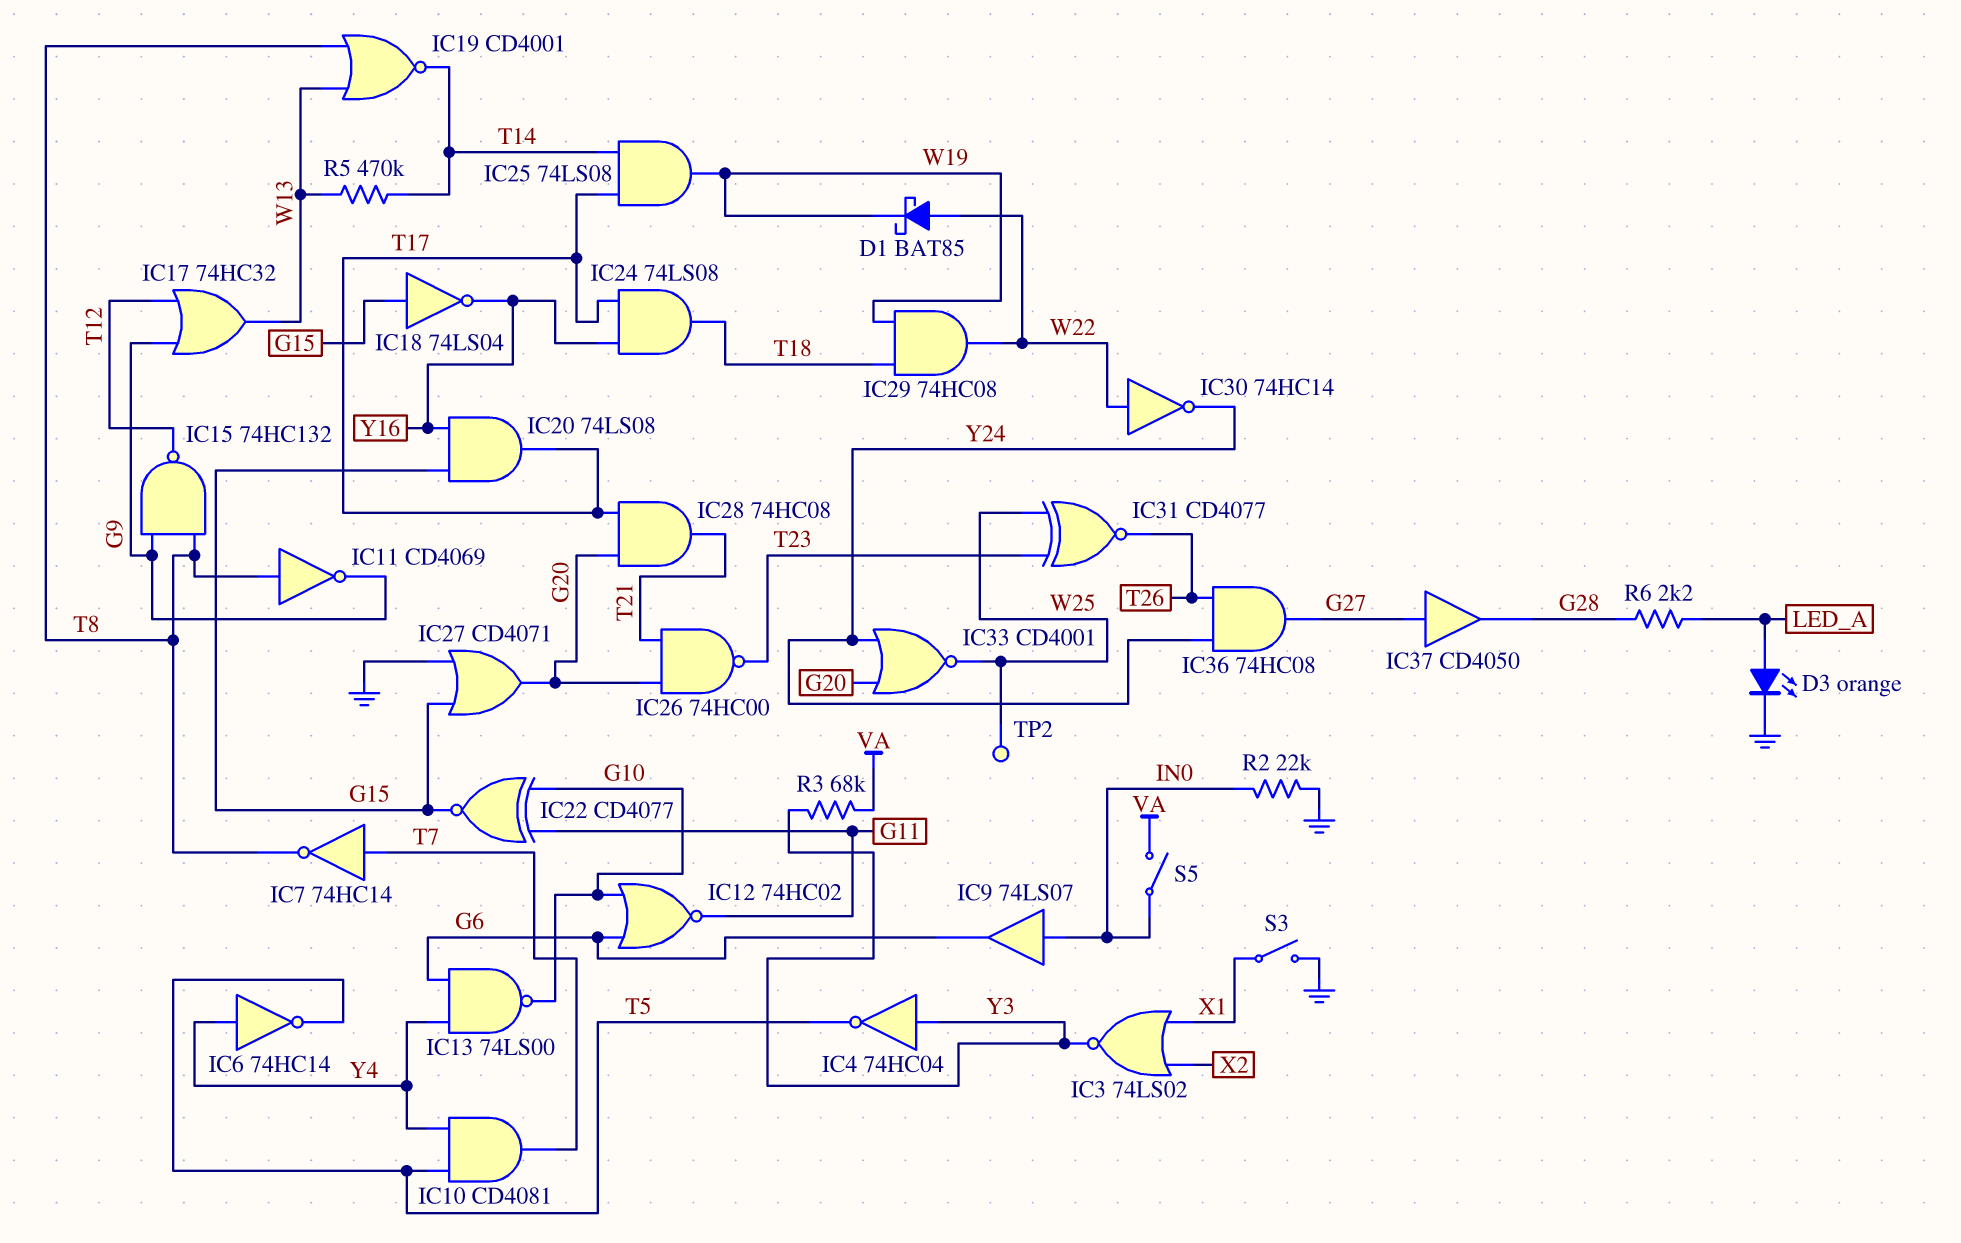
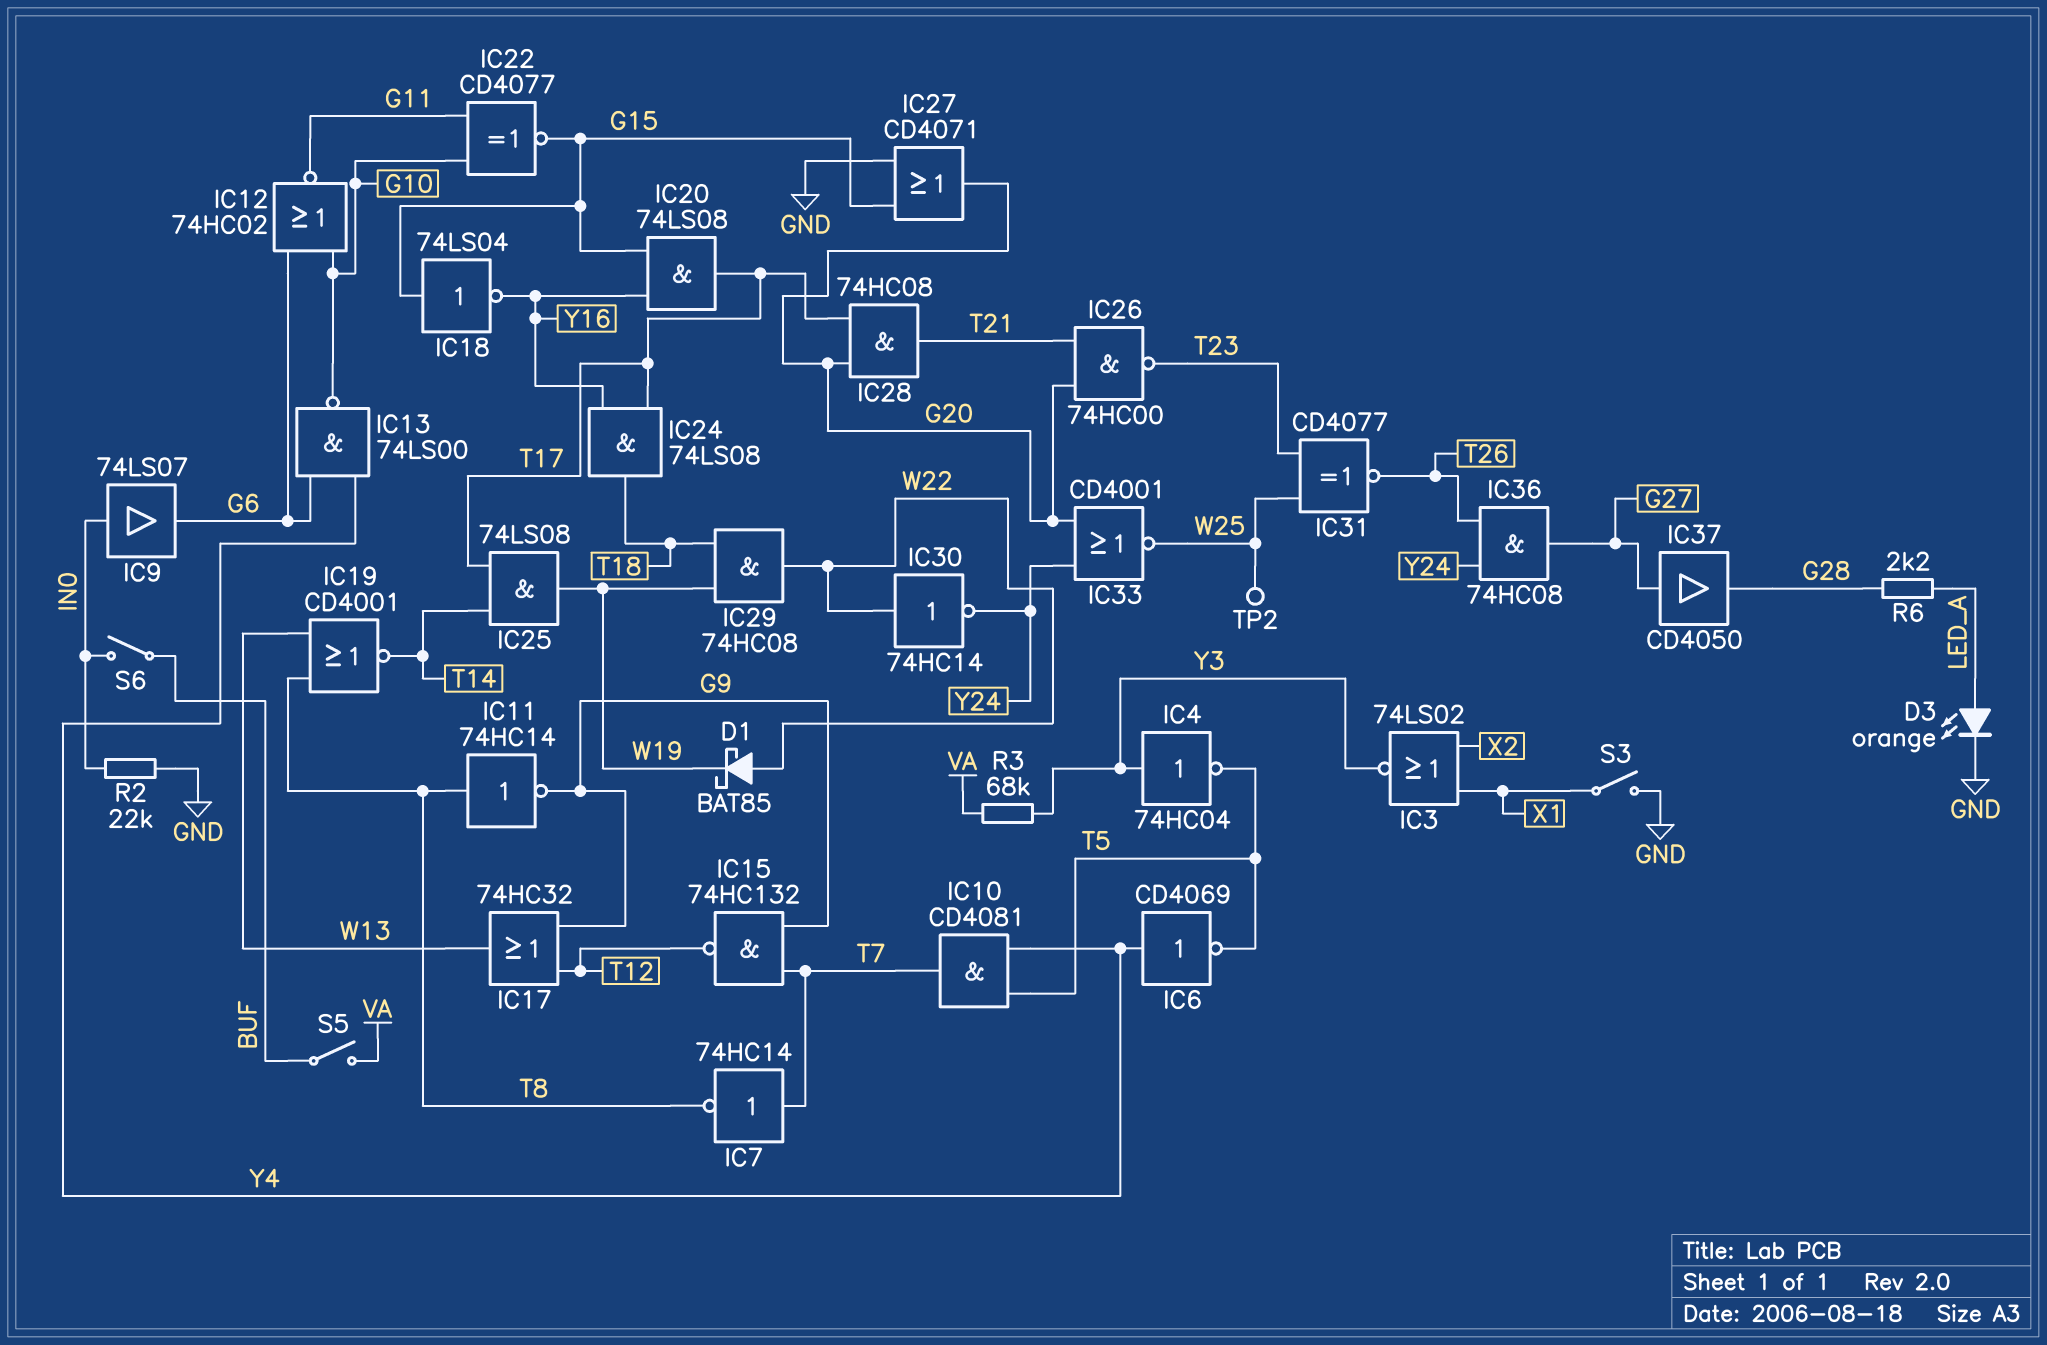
IC6: NOT 74HC14 (in Y4, out T5) -> NOT CD4069 (in Y4, out T5)
IC11: NOT CD4069 (in T8, out G9) -> NOT 74HC14 (in T8, out G9)
IC15: NAND 74HC132 (in G9, in T8, out T12) -> NAND 74HC132 (in G9, in T7, out T12)
R5: 470k (T14, W13) -> none
S5: switch (IN0, VA) -> switch (BUF, VA)
S6: none -> switch (BUF, IN0)

